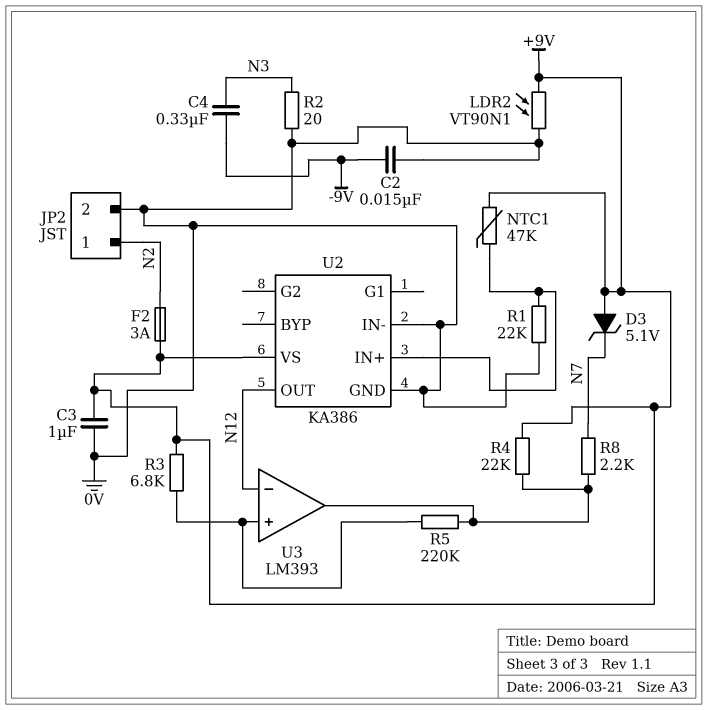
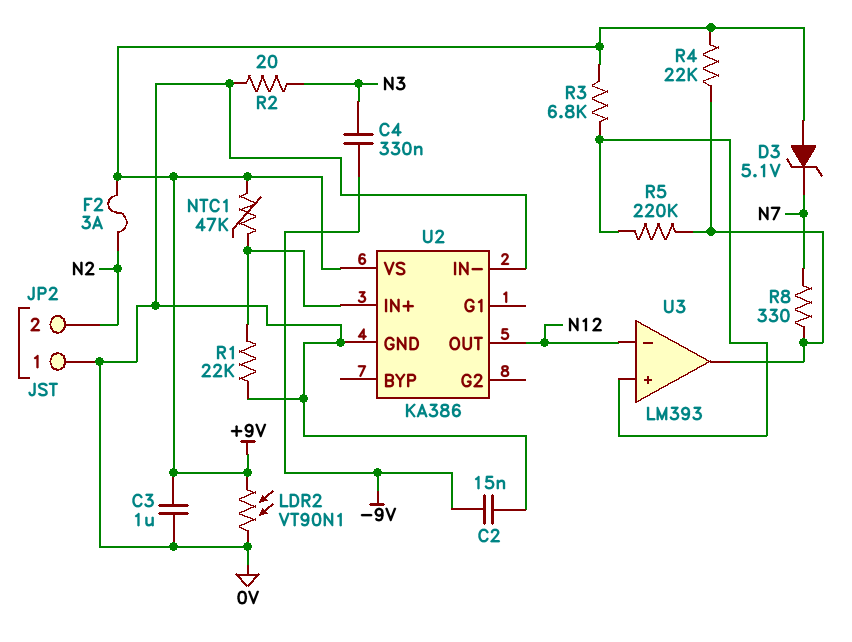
JP2 pin 1: N2 -> 0V
JP2 pin 2: 0V -> N2
R8: 2.2k (N7, U3/out) -> 330 (N7, U3/out)

